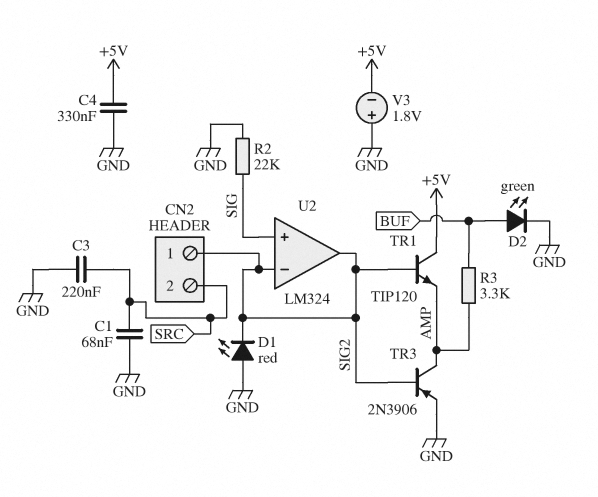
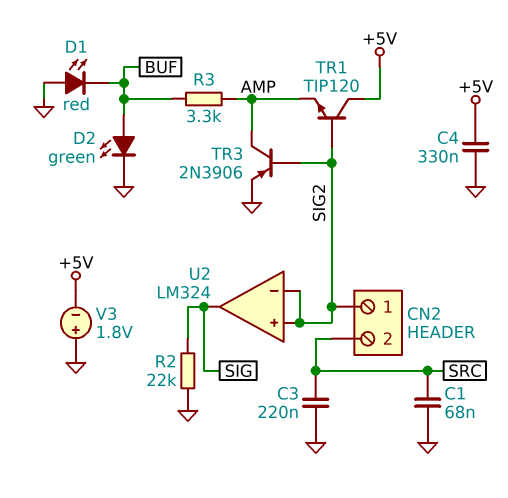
D1: LED red (A GND, K SIG2) -> LED red (A GND, K BUF)
U2 pin in+: SIG -> SIG2
U2 pin out: SIG2 -> SIG

